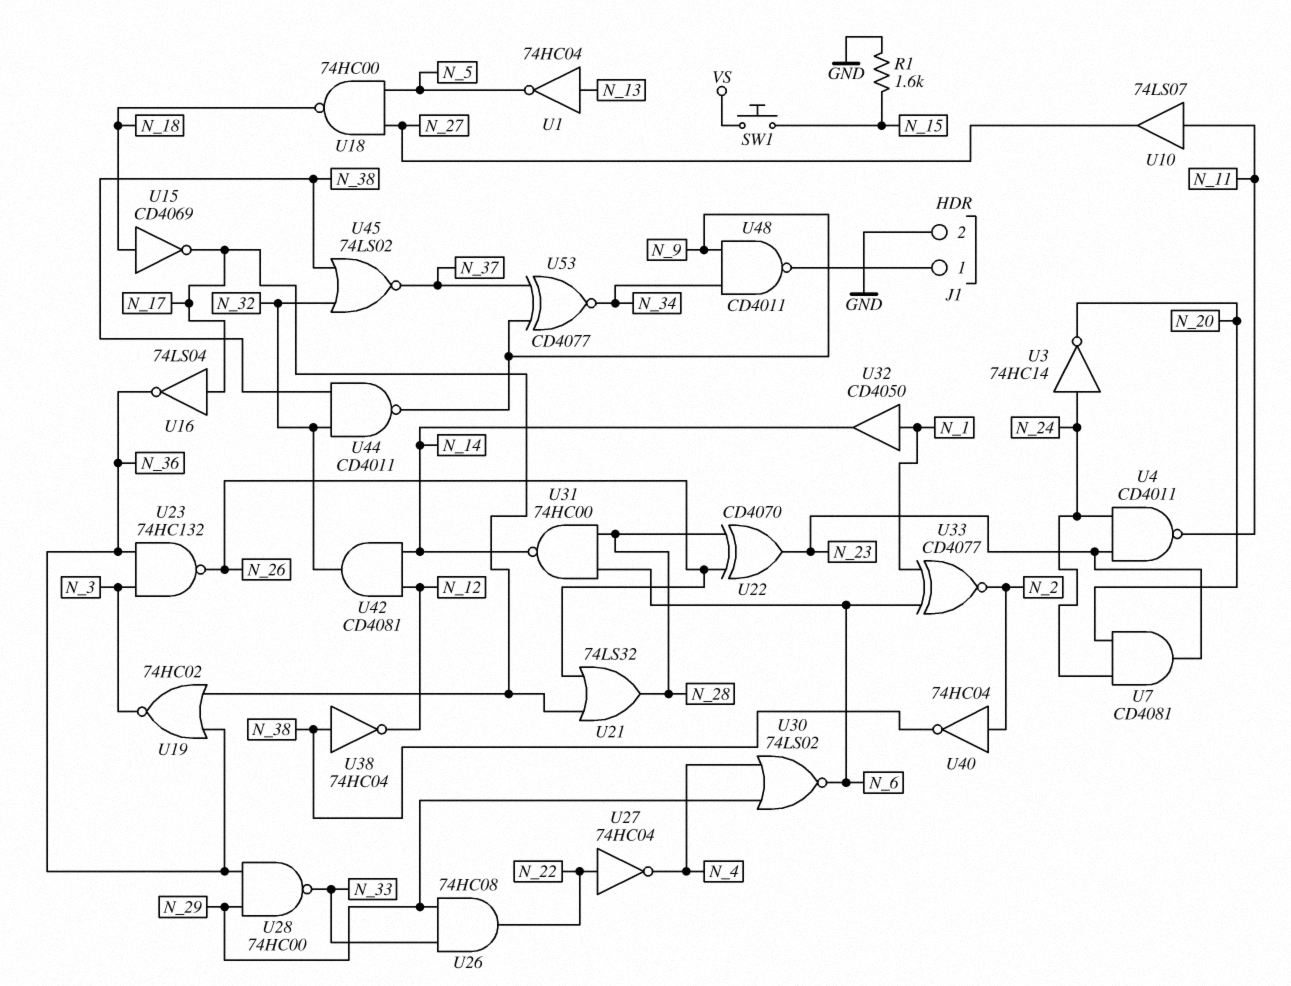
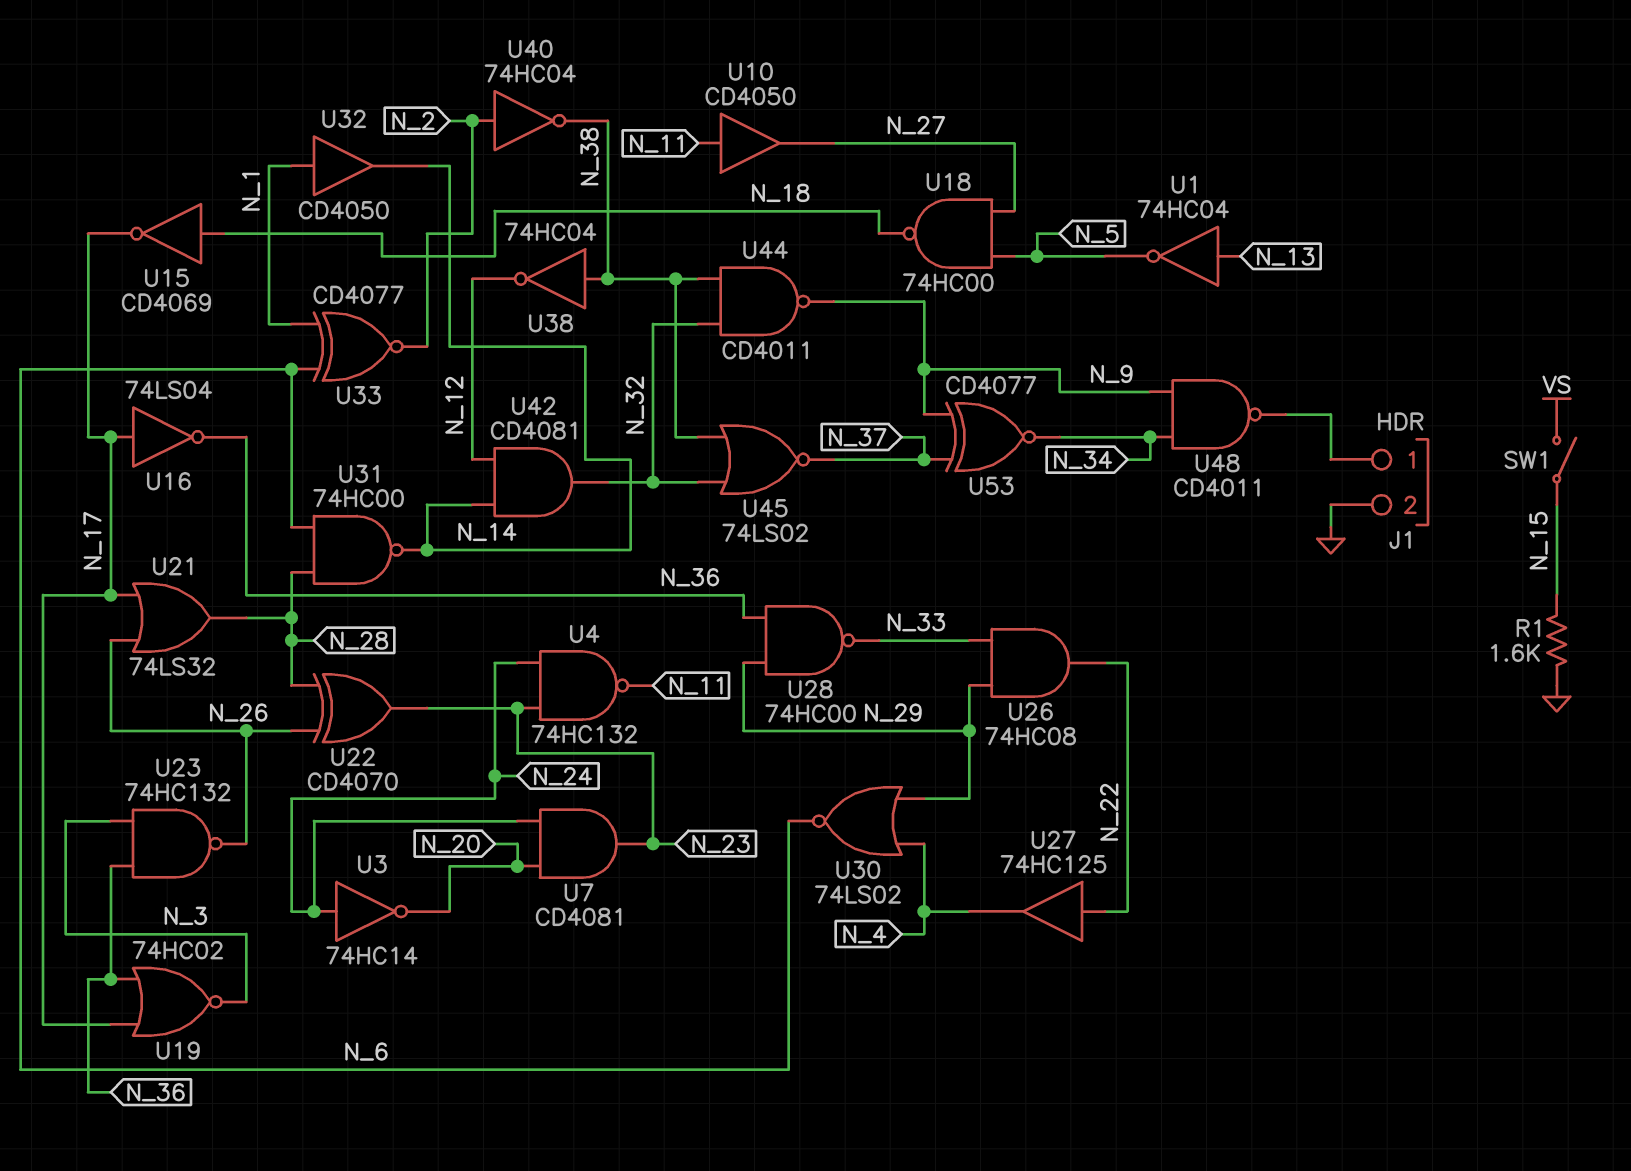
SW1: button (N_15, VS) -> switch (N_15, VS)
U4: NAND CD4011 (in N_23, in N_24, out N_11) -> NAND 74HC132 (in N_23, in N_24, out N_11)
U10: buffer 74LS07 (in N_11, out N_27) -> buffer CD4050 (in N_11, out N_27)
U27: NOT 74HC04 (in N_22, out N_4) -> buffer 74HC125 (in N_22, out N_4)

